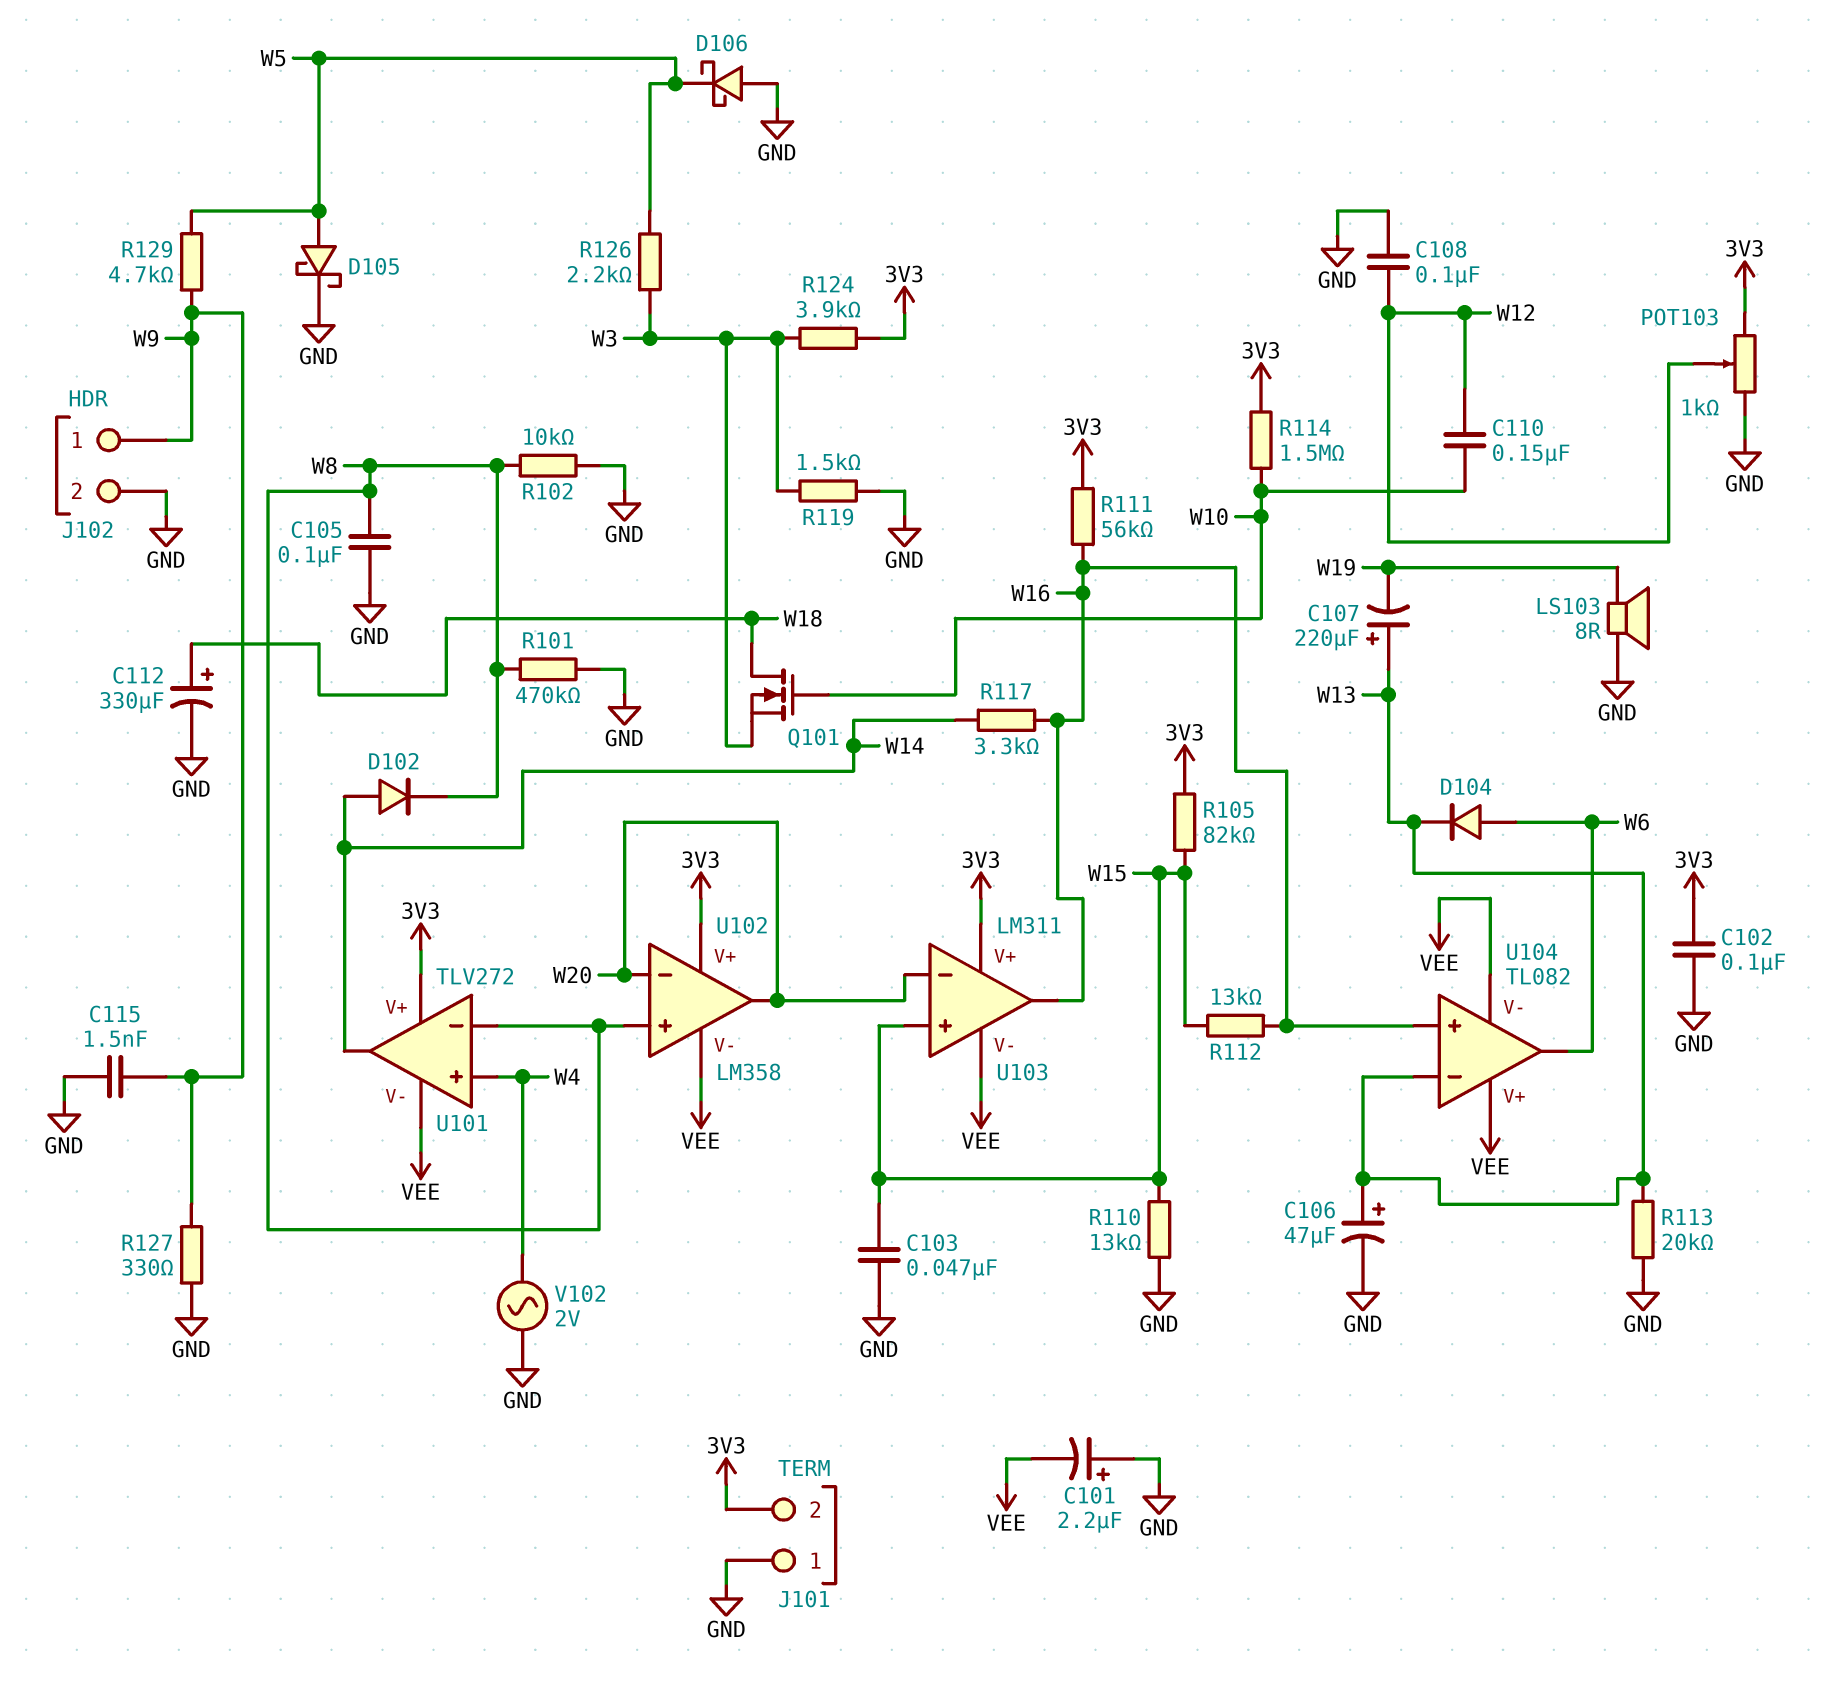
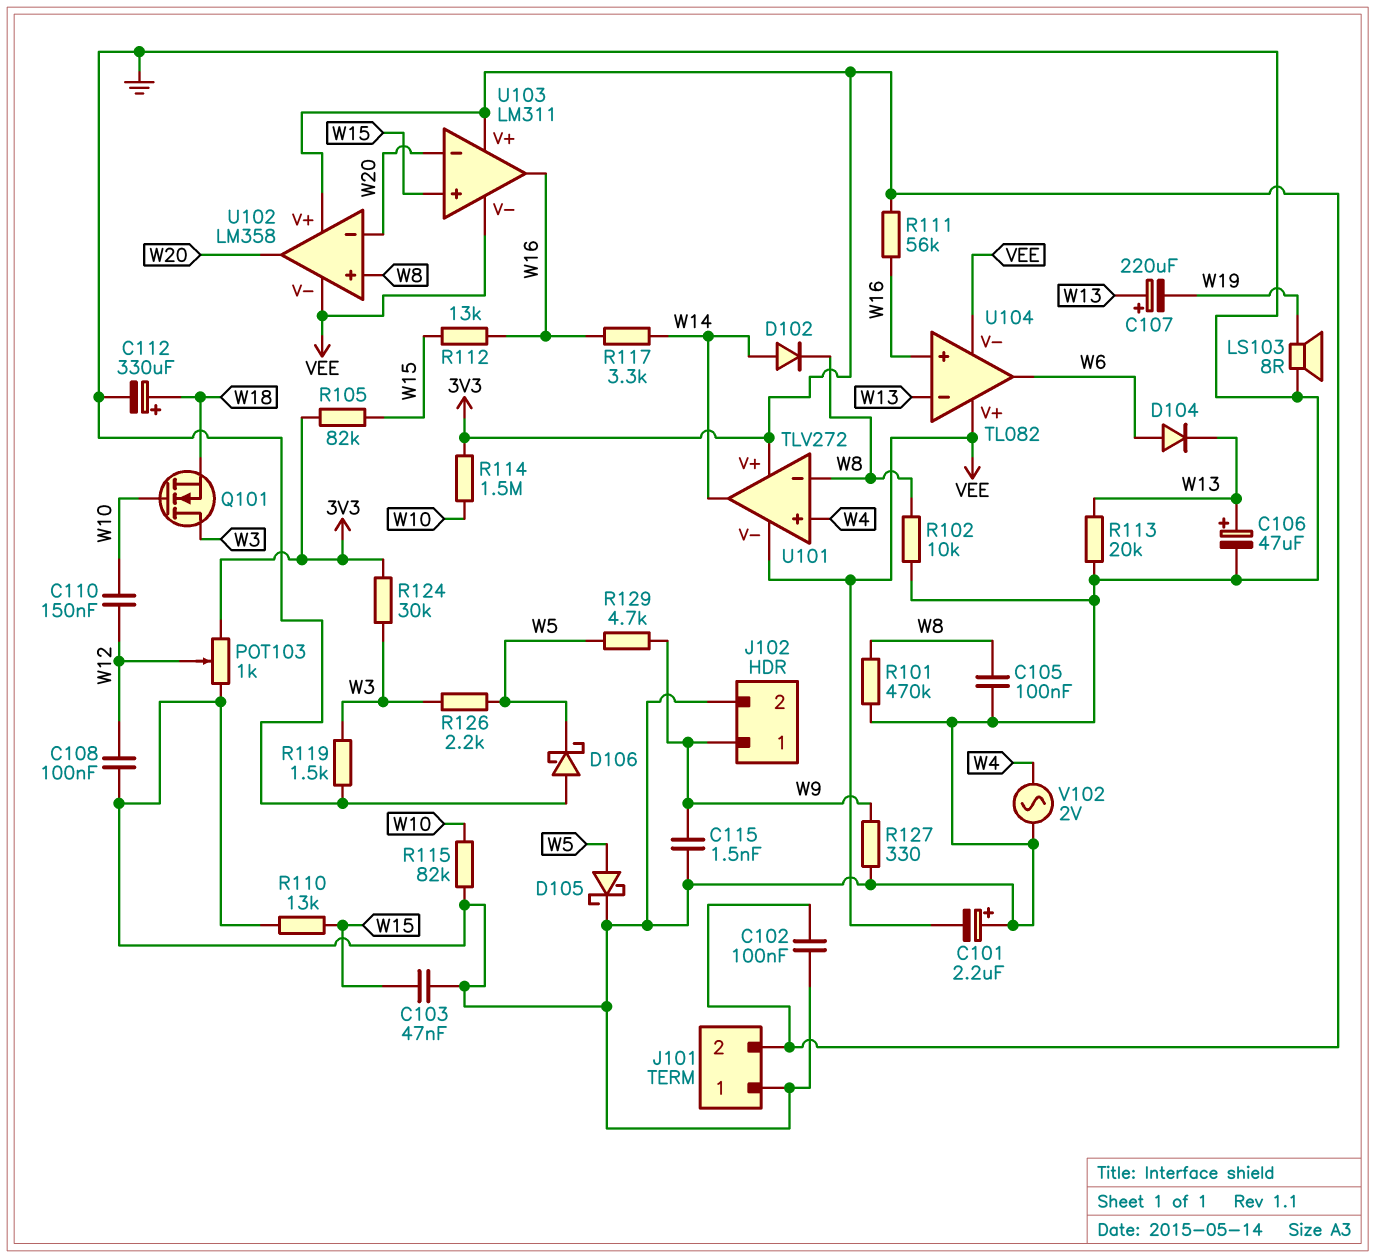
Q101: NMOS (G W10, D W18, S W3) -> NMOS (G W10, D W3, S W18)
R115: none -> 82k (GND, W10)
R124: 3.9k (3V3, W3) -> 30k (3V3, W3)

